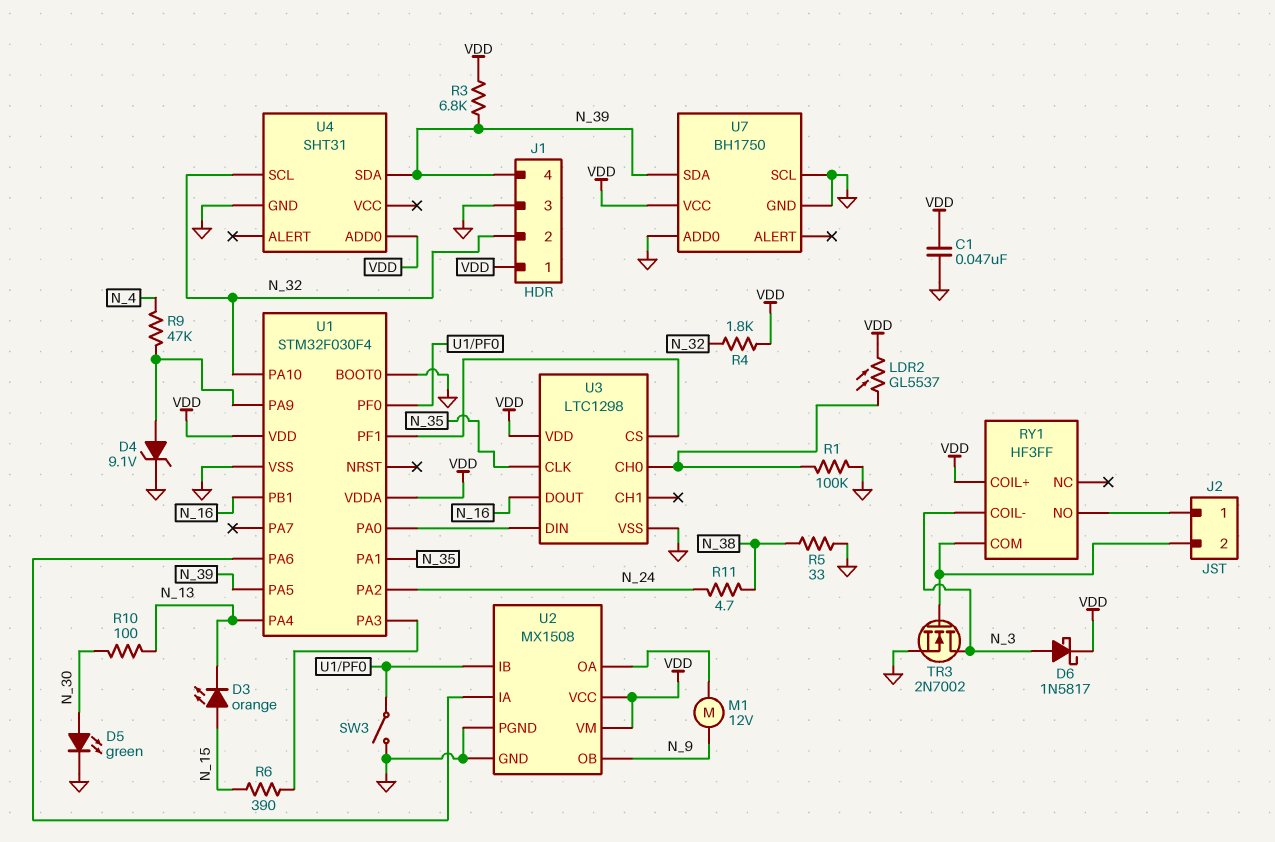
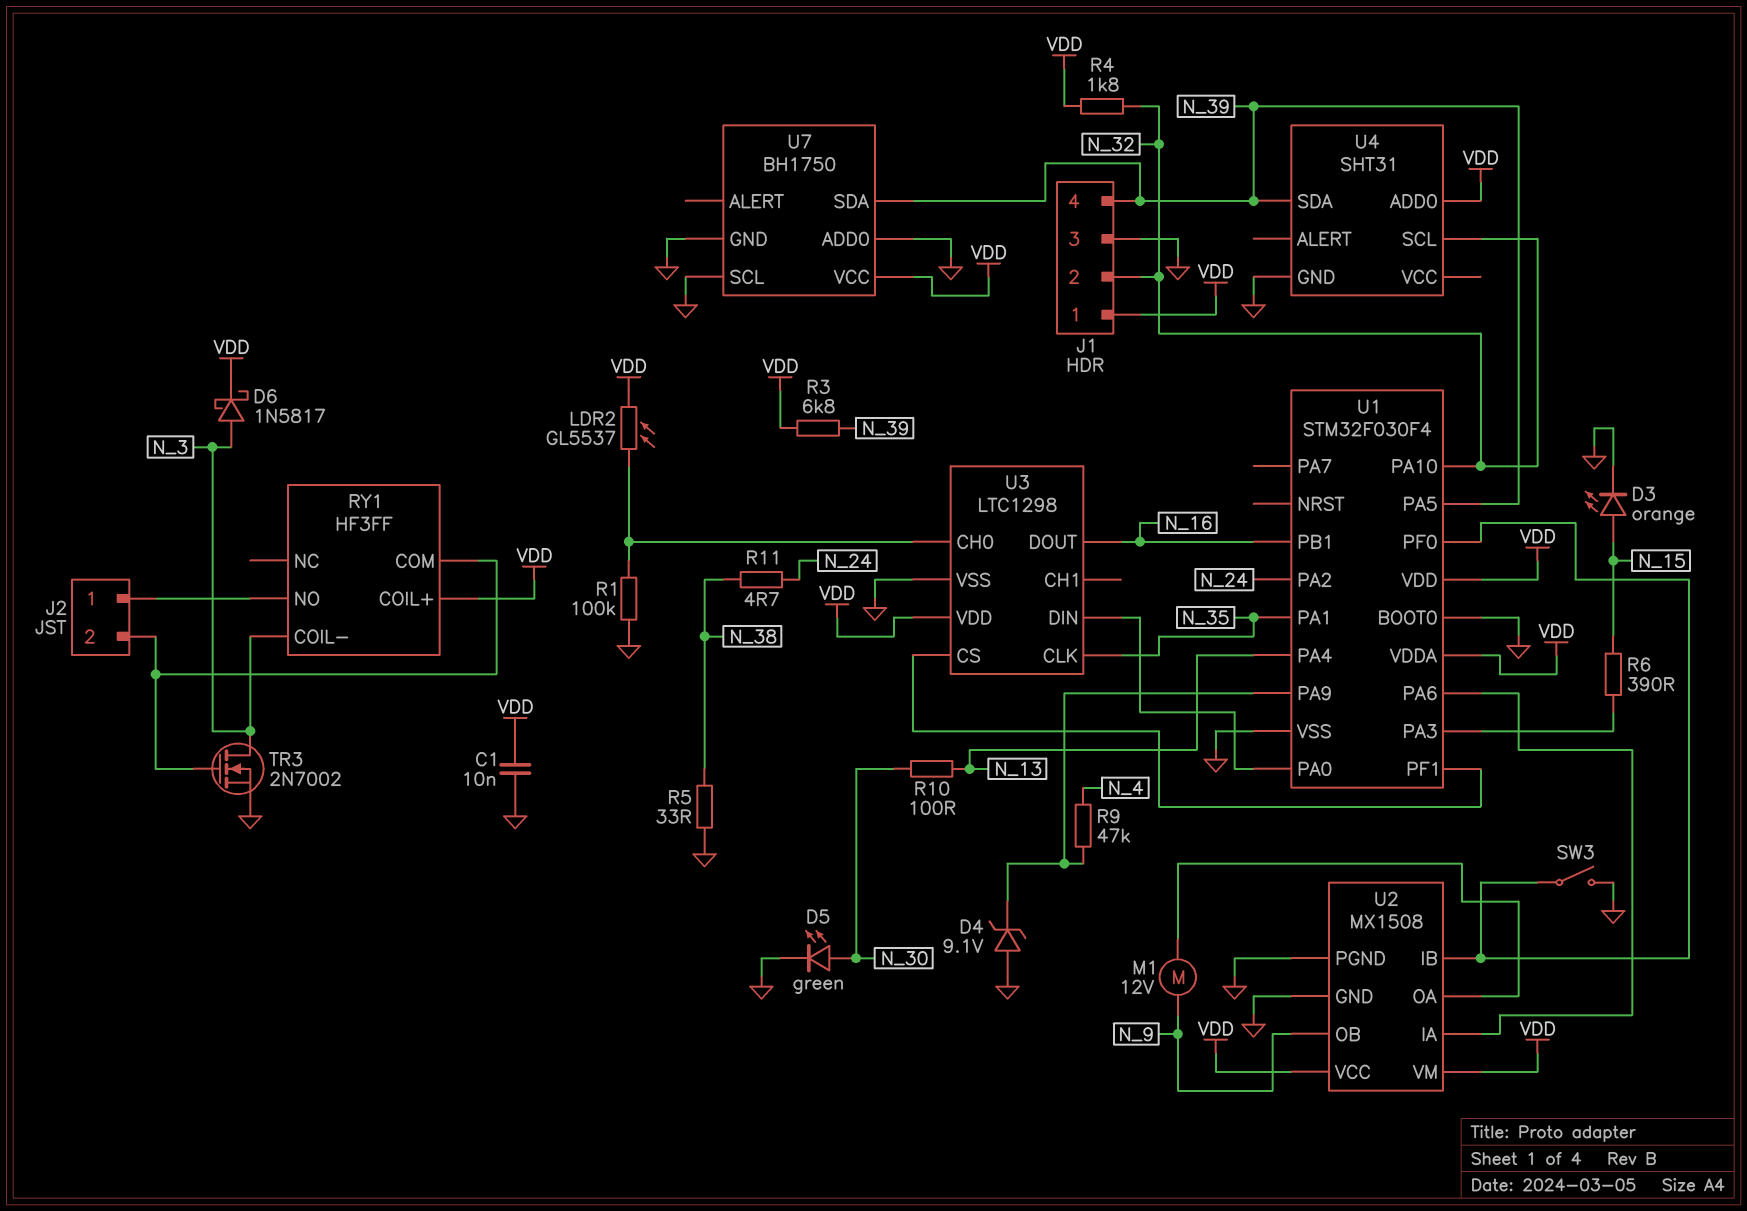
C1: 47nF (GND, VDD) -> 10nF (GND, VDD)
D3: LED orange (A N_15, K N_13) -> LED orange (A N_15, K GND)
D4: zener 9.1V (A U1/PA9, K GND) -> zener 9.1V (A GND, K U1/PA9)

